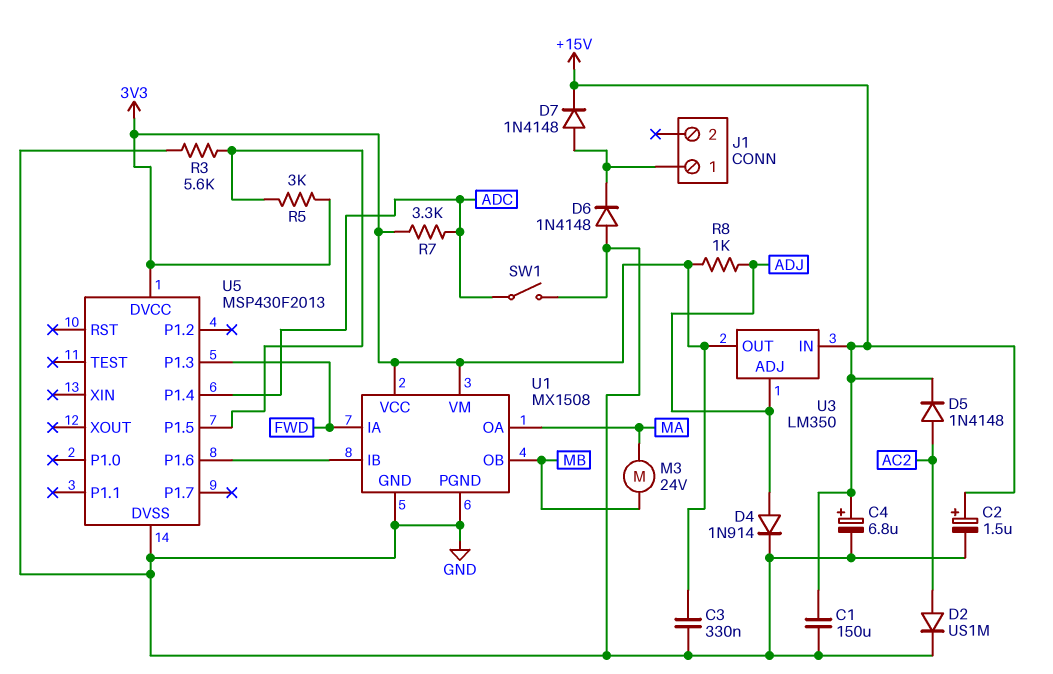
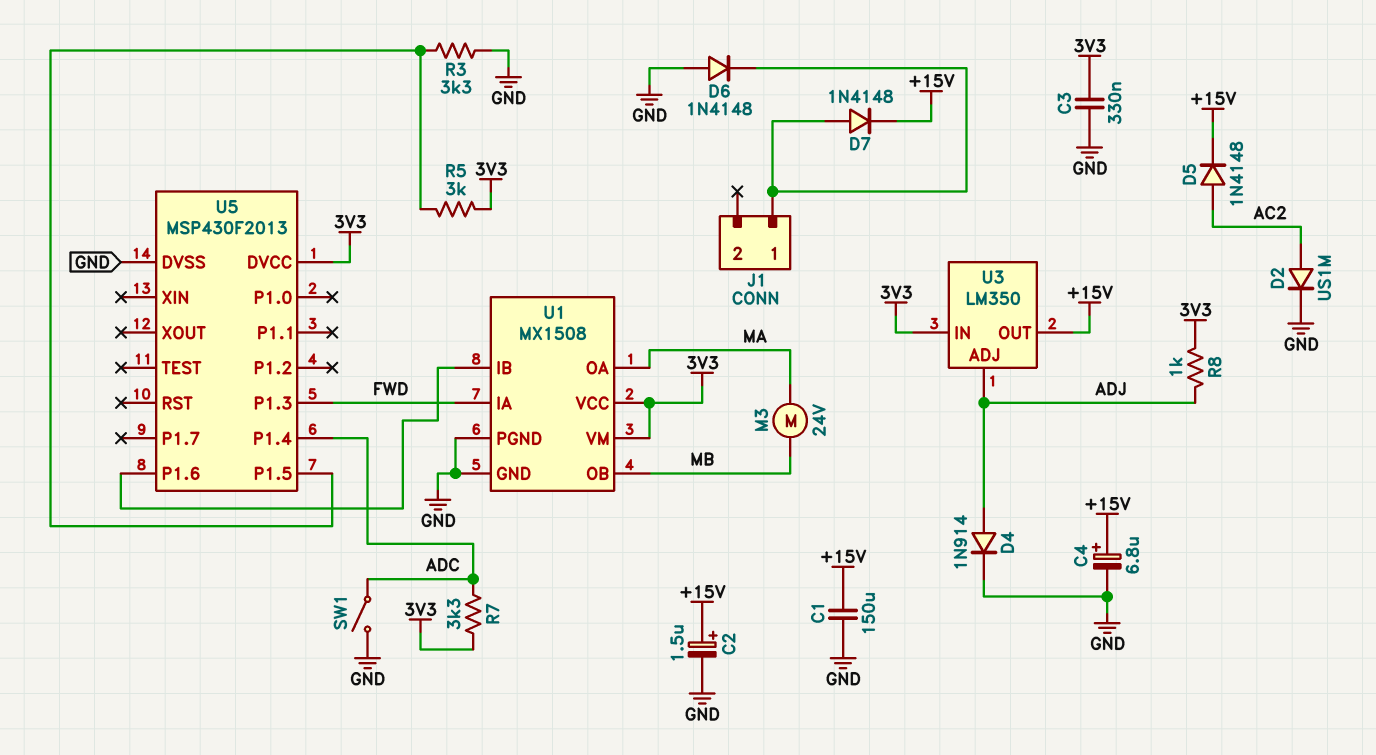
R3: 5.6k (GND, U5/P1.5) -> 3.3k (GND, U5/P1.5)
U3 pin IN: +15V -> 3V3
U3 pin OUT: 3V3 -> +15V

